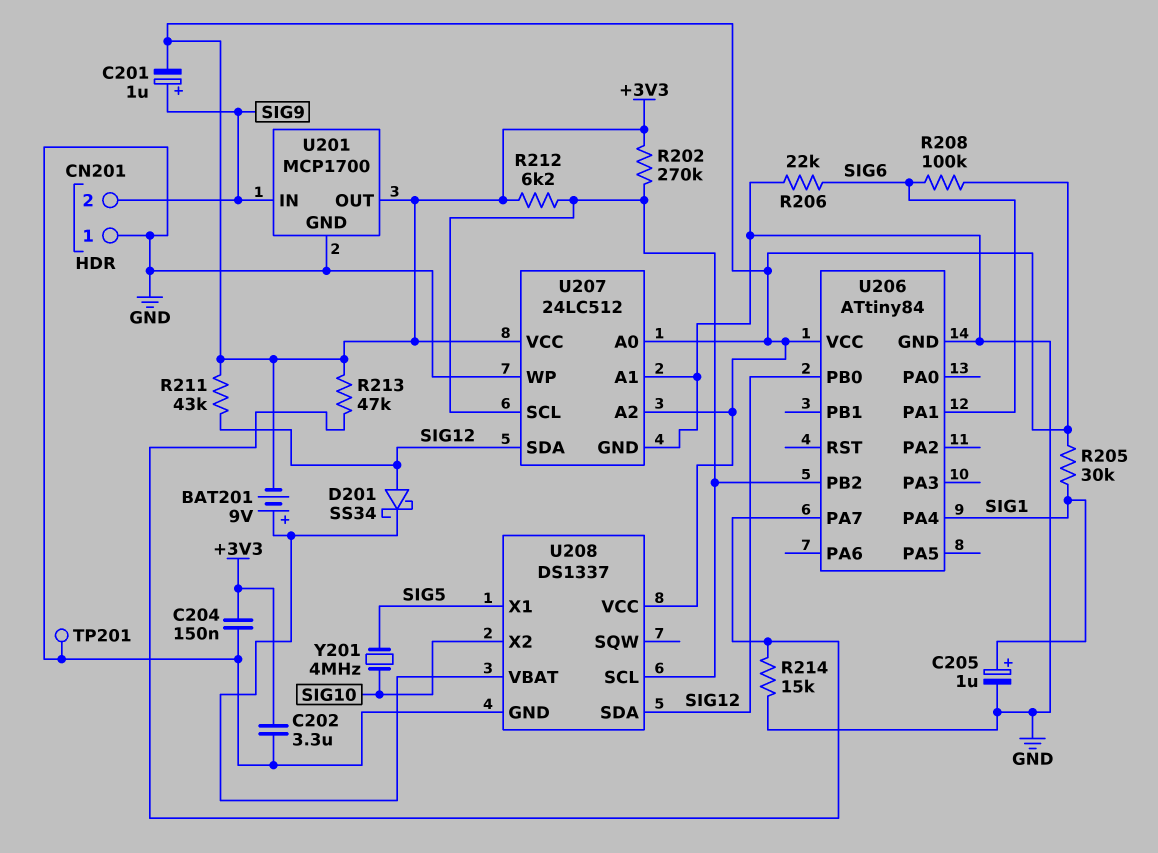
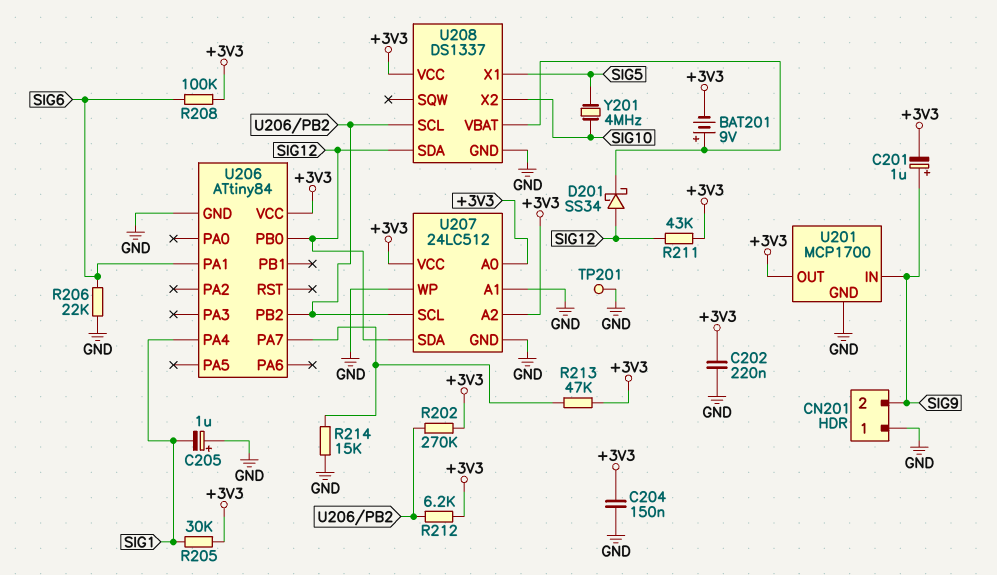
C202: 3.3uF (+3V3, GND) -> 220nF (+3V3, GND)
C205: 1uF (plus SIG1, minus GND) -> 1uF (plus GND, minus SIG1)

